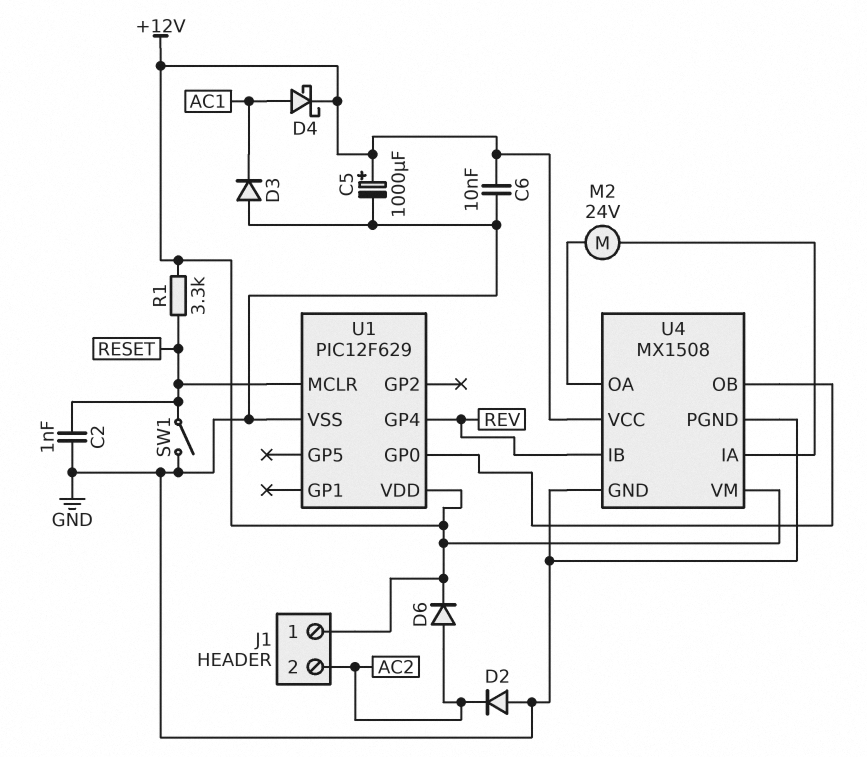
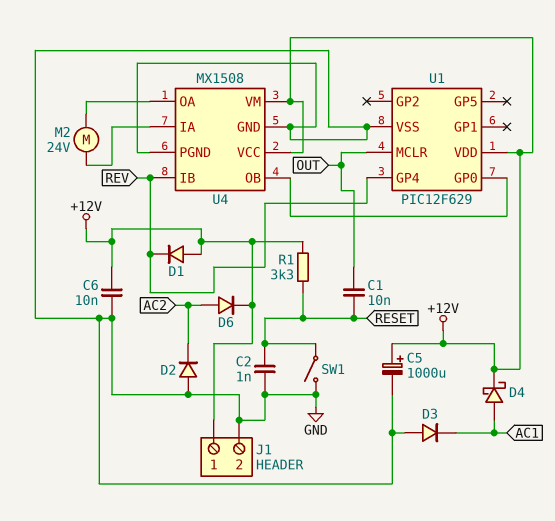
C1: none -> 10nF (OUT, RESET)
D1: none -> diode (A +12V, K REV)
J1 pin 2: AC2 -> GND
U1 pin MCLR: RESET -> OUT

